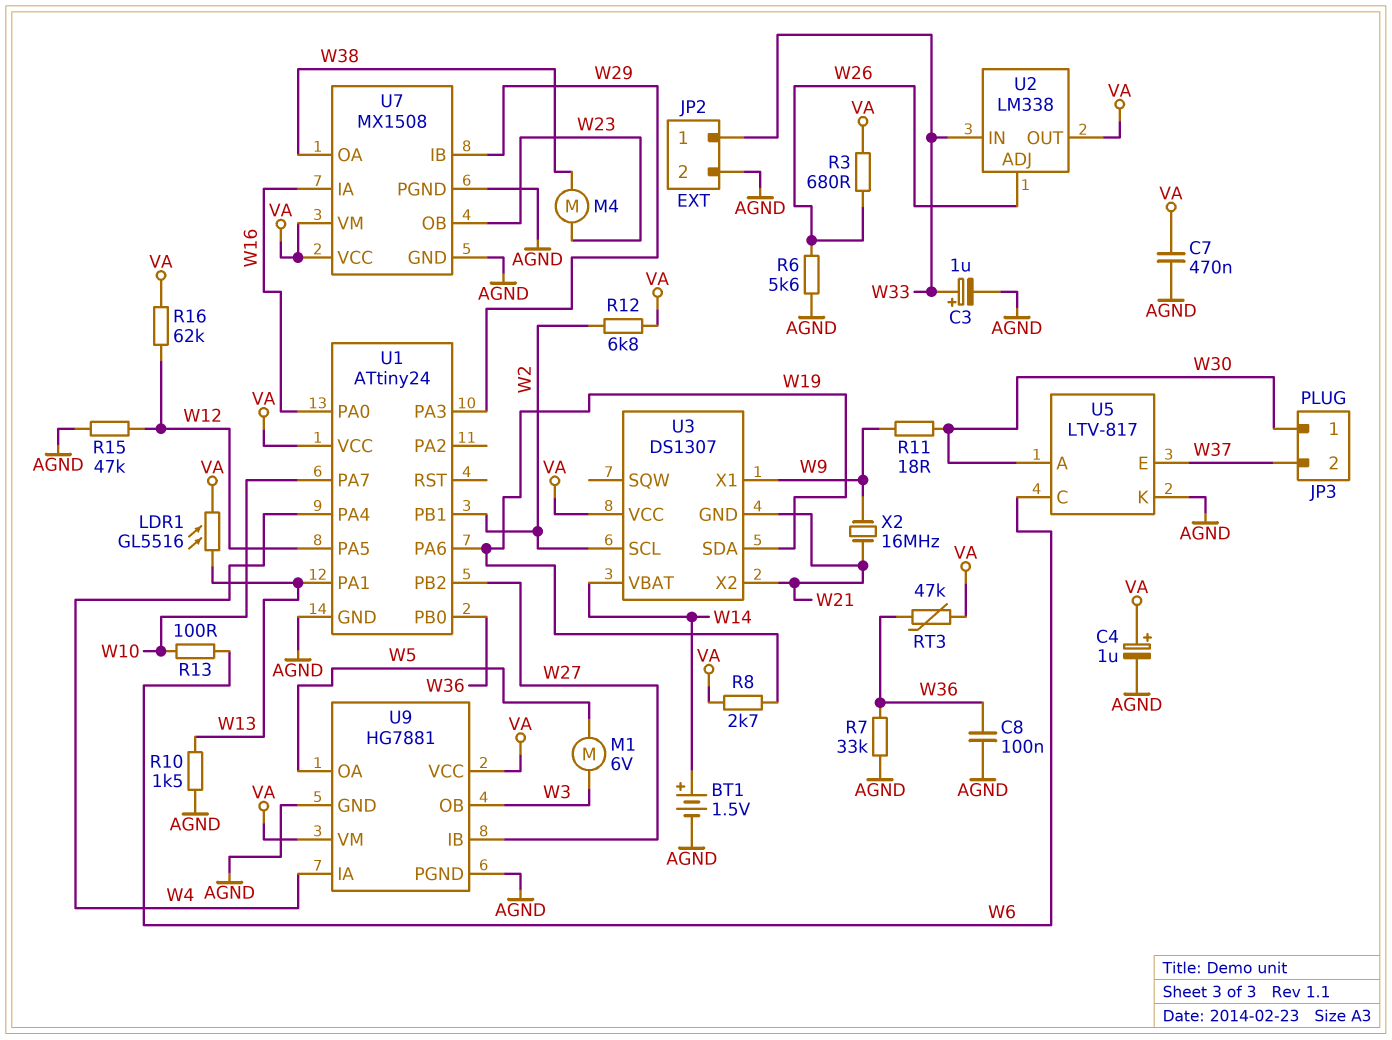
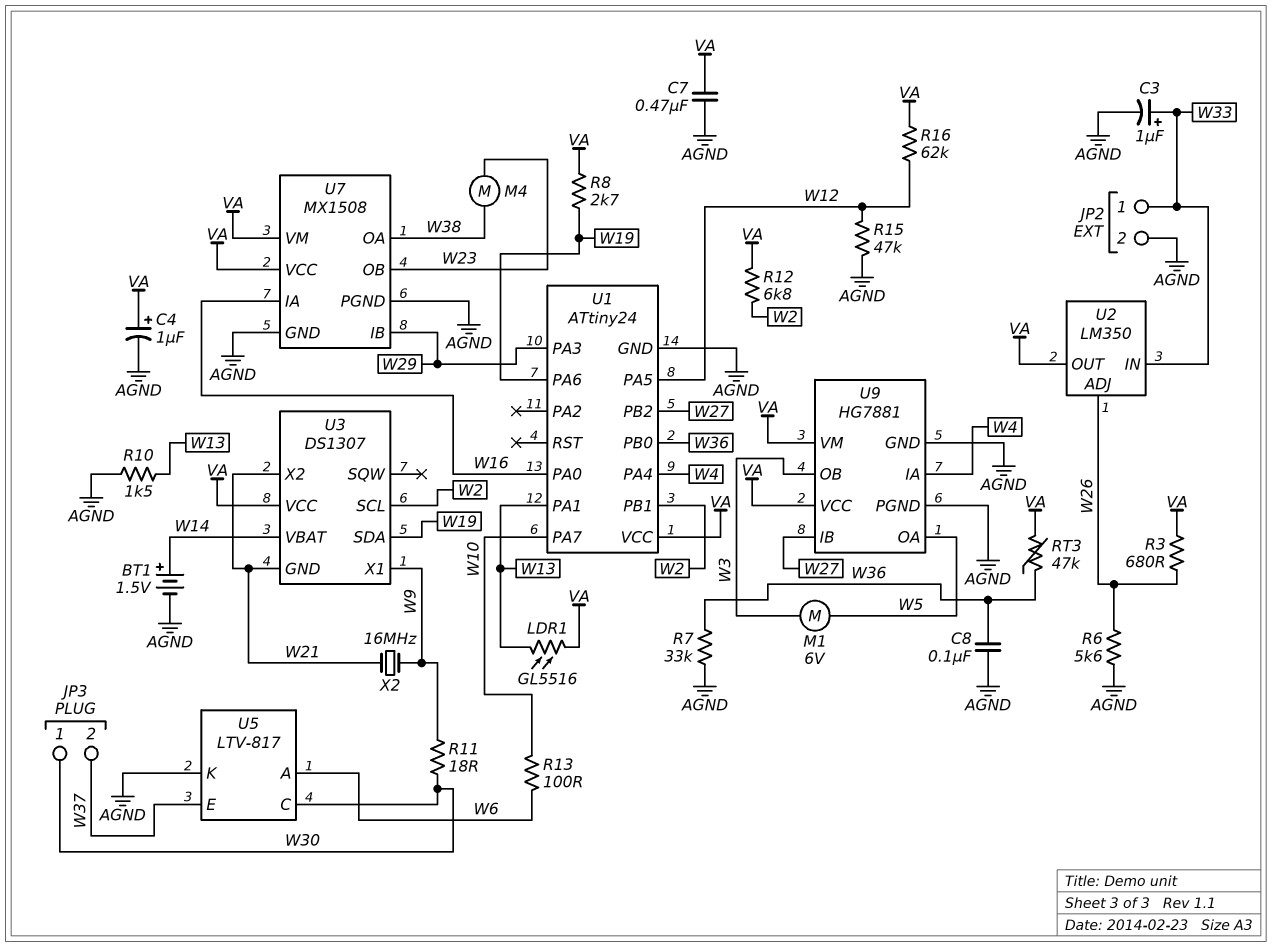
U2: LM338 -> LM350
U5 pin A: W30 -> W6
U5 pin C: W6 -> W30

